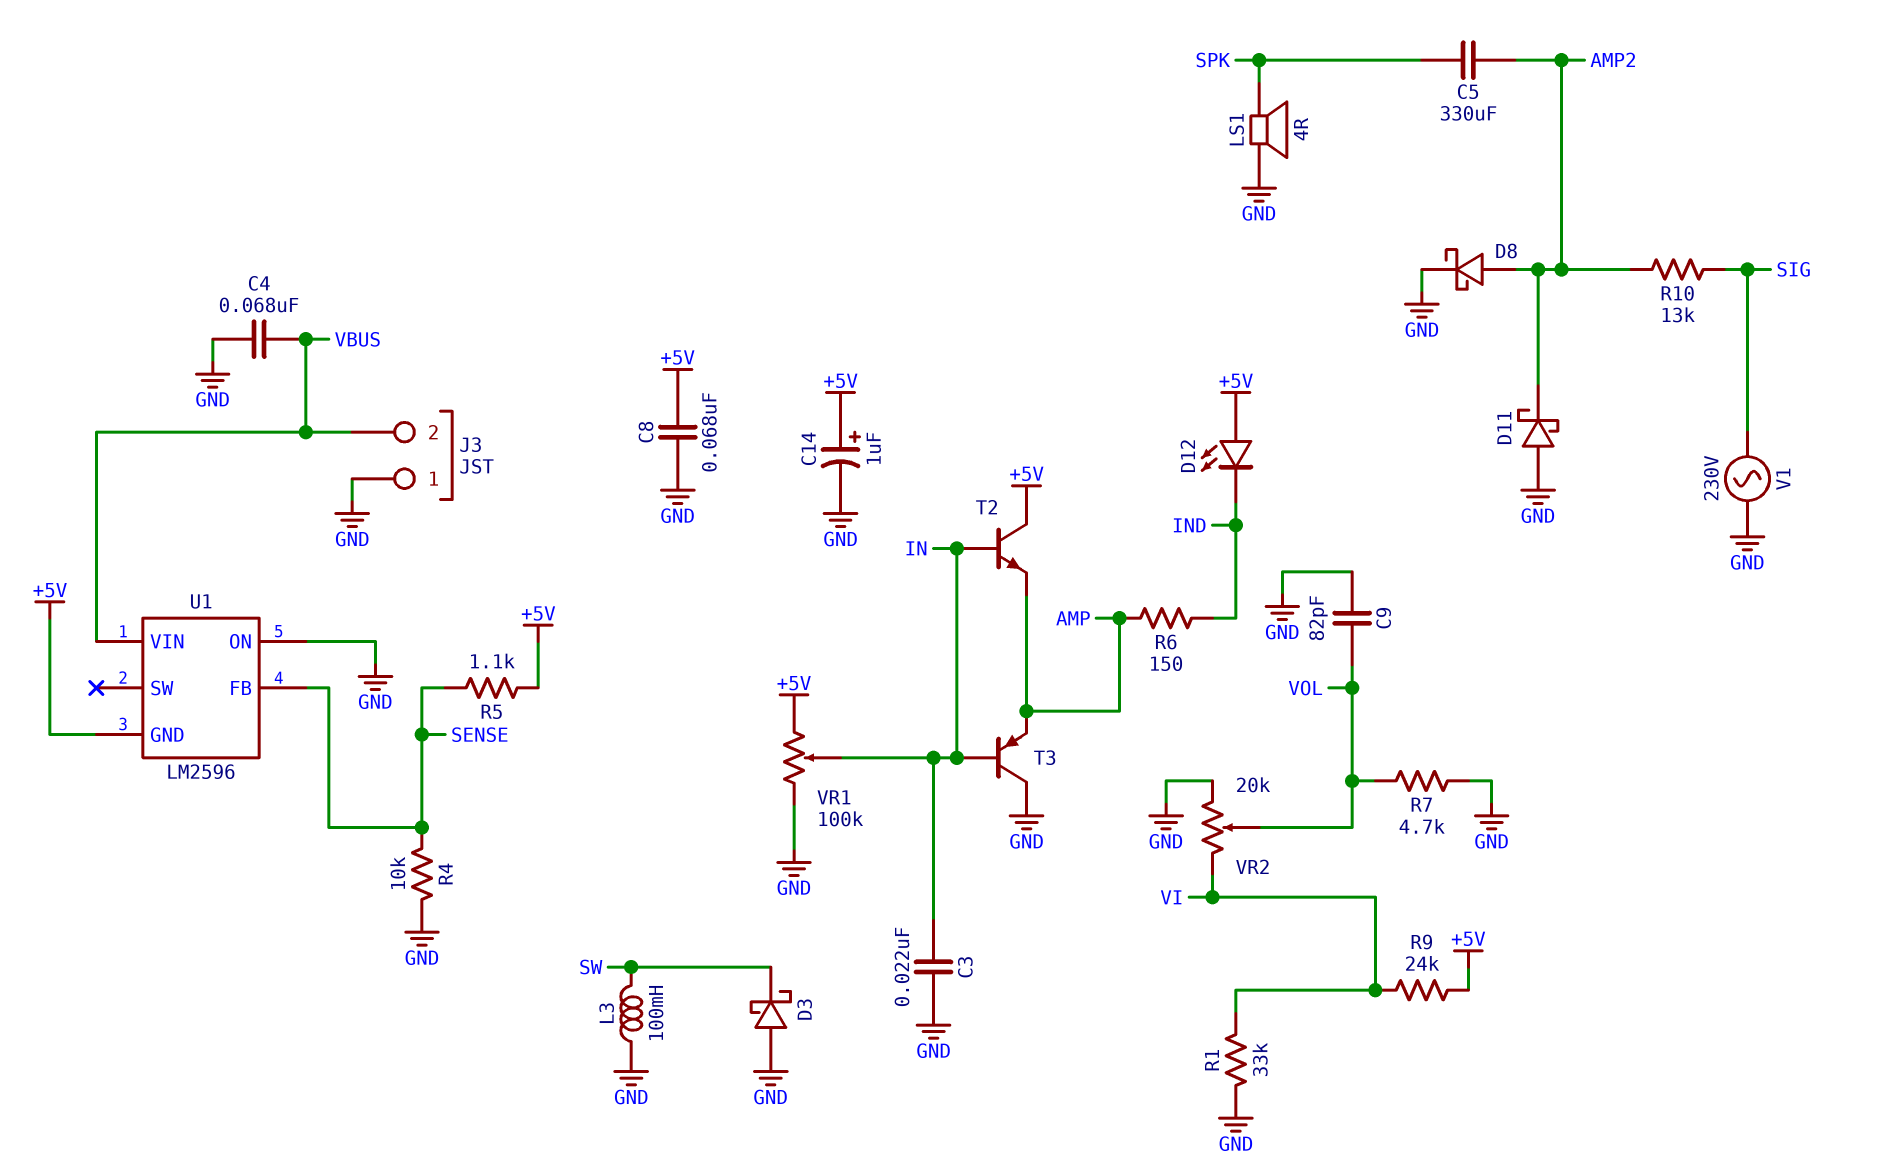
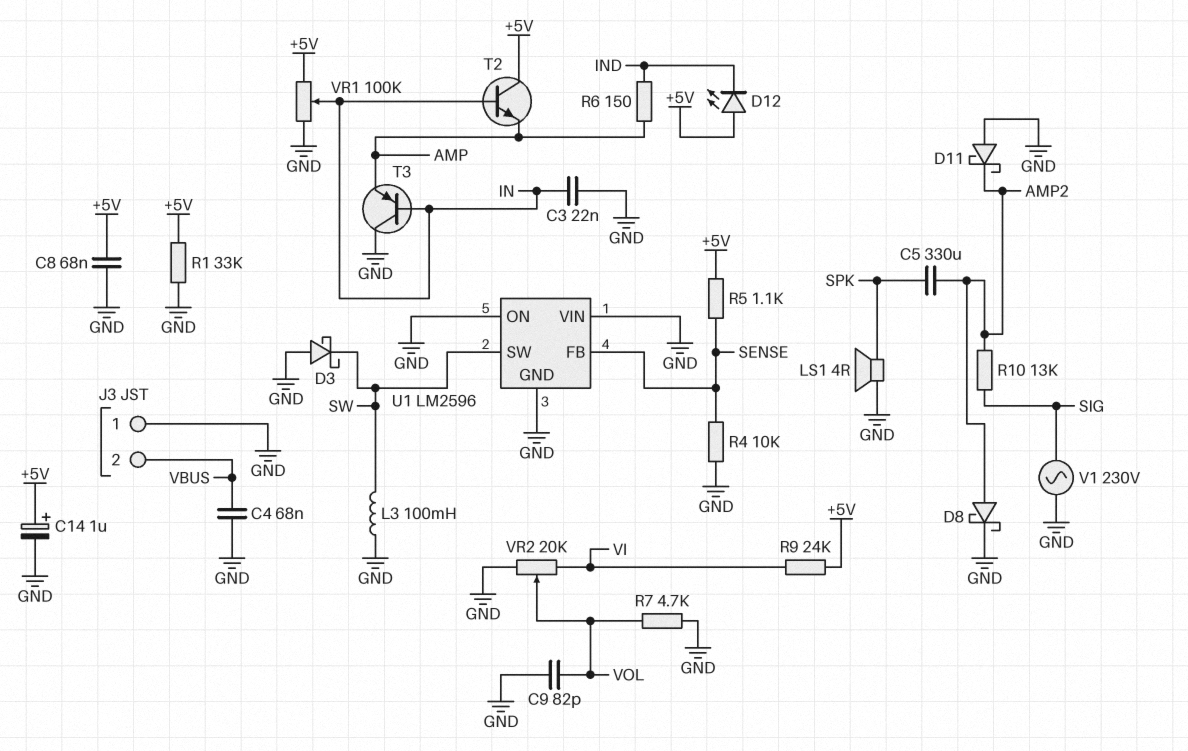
R1: 33k (GND, VI) -> 33k (+5V, GND)
U1 pin GND: +5V -> GND
U1 pin SW: none -> SW
U1 pin VIN: VBUS -> GND

